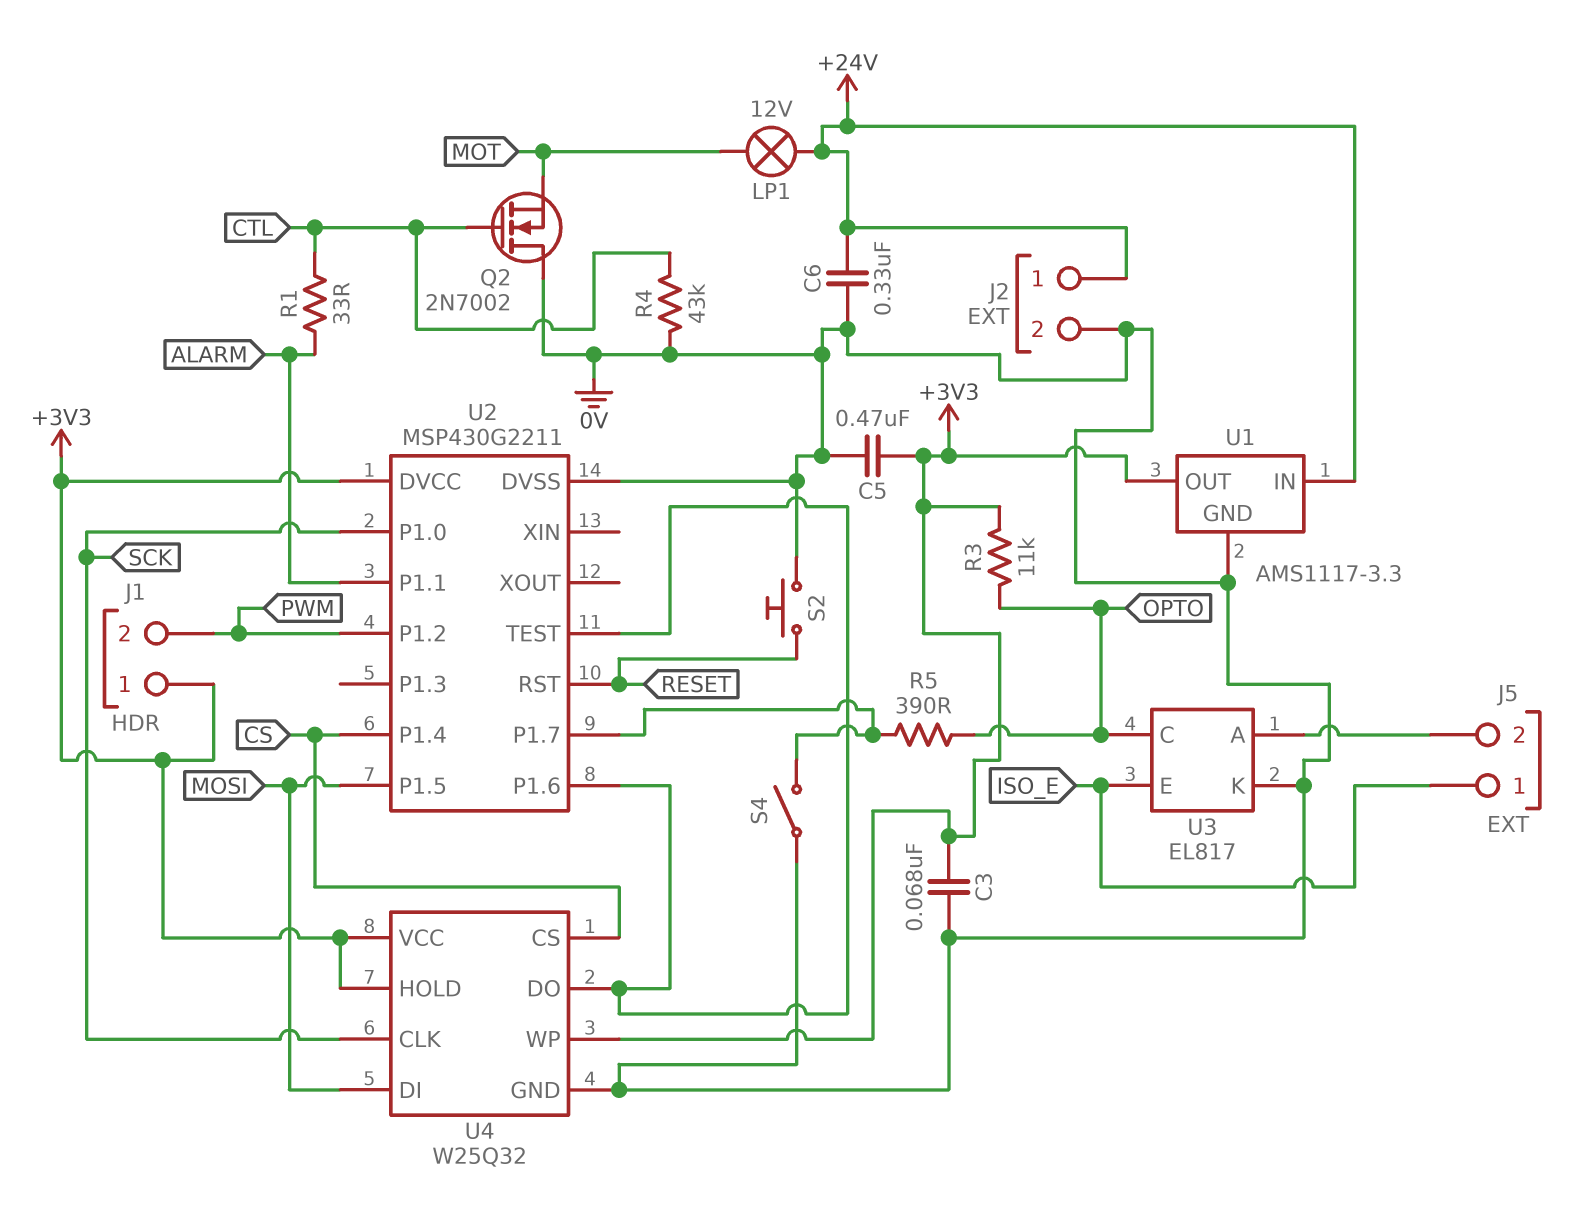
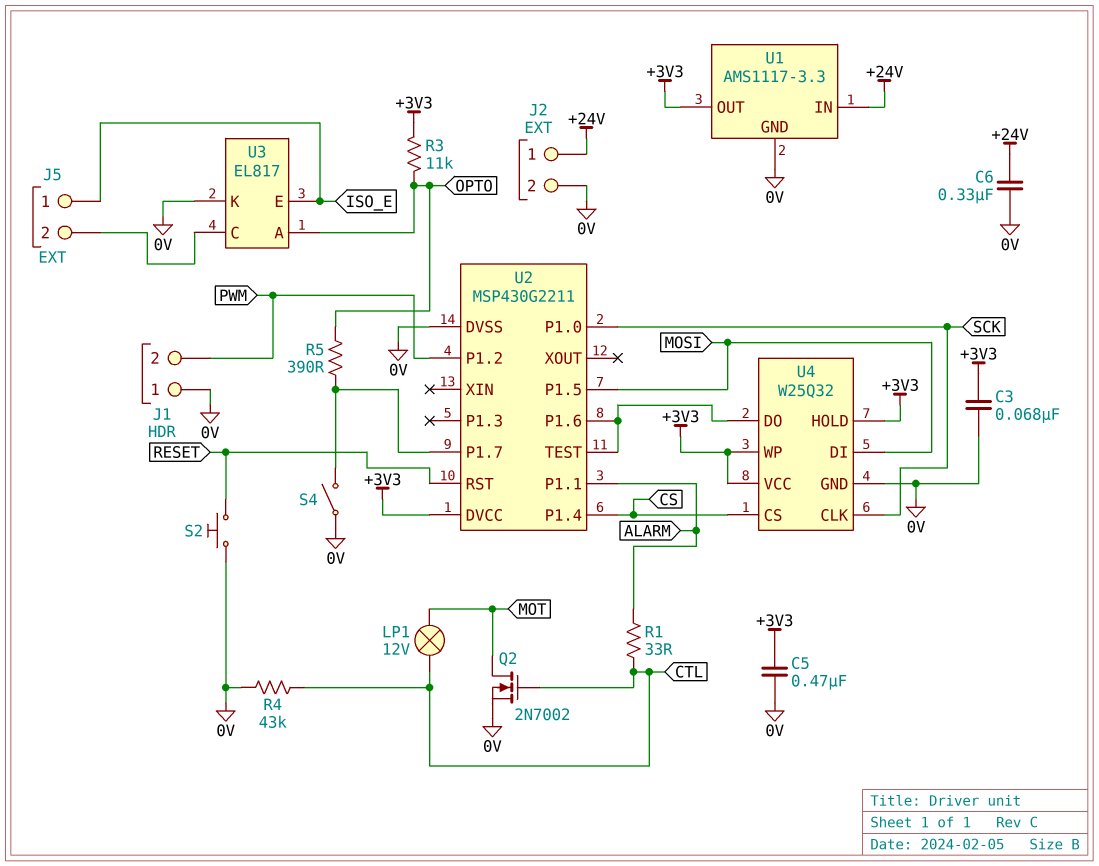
J1 pin 1: +3V3 -> 0V
LP1: lamp 12V (+24V, MOT) -> lamp 12V (CTL, MOT)
Q2: NMOS 2N7002 (G CTL, D 0V, S MOT) -> NMOS 2N7002 (G CTL, D MOT, S 0V)
U3 pin A: J5/2 -> OPTO
U3 pin C: OPTO -> J5/2

